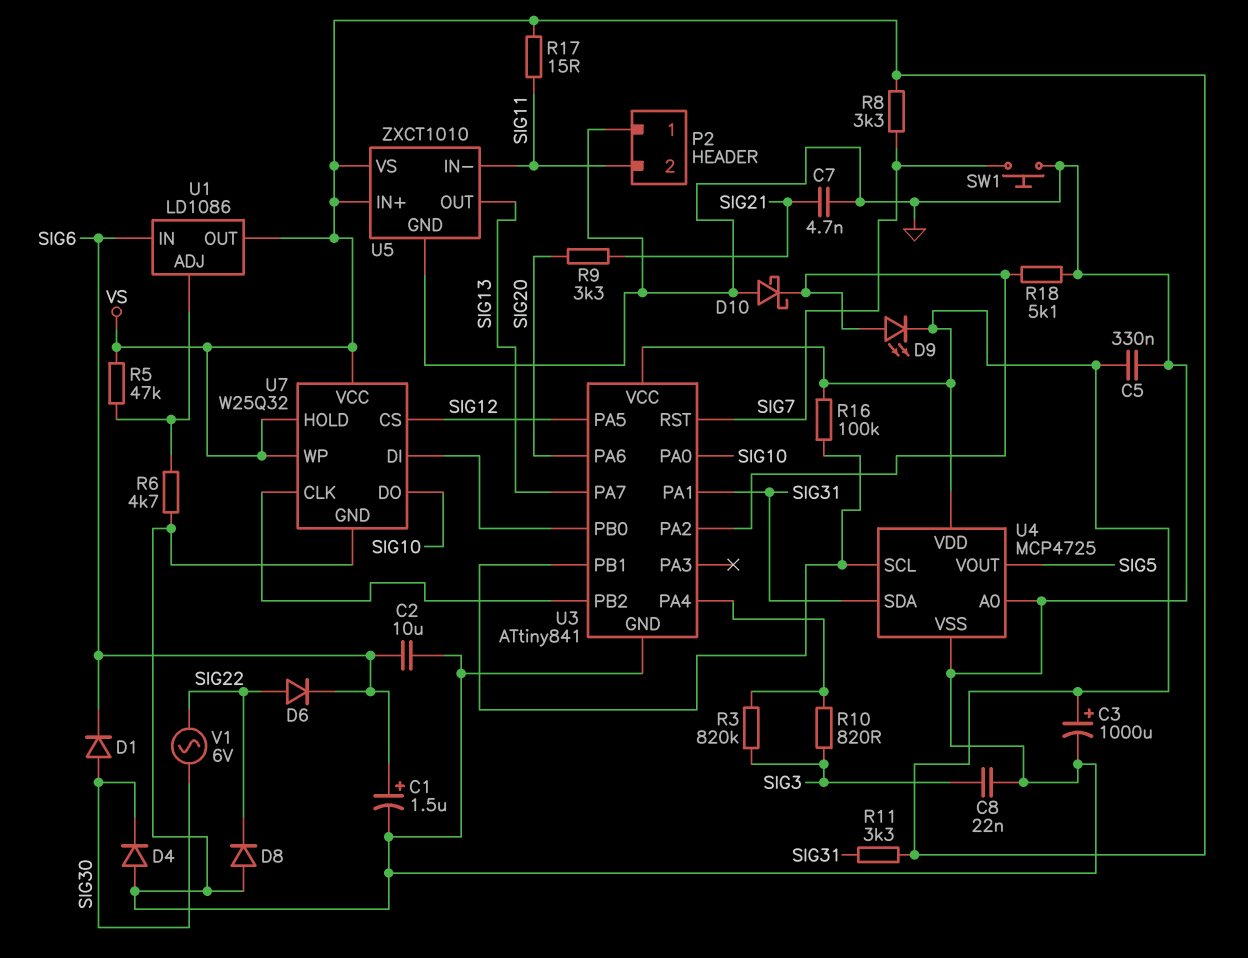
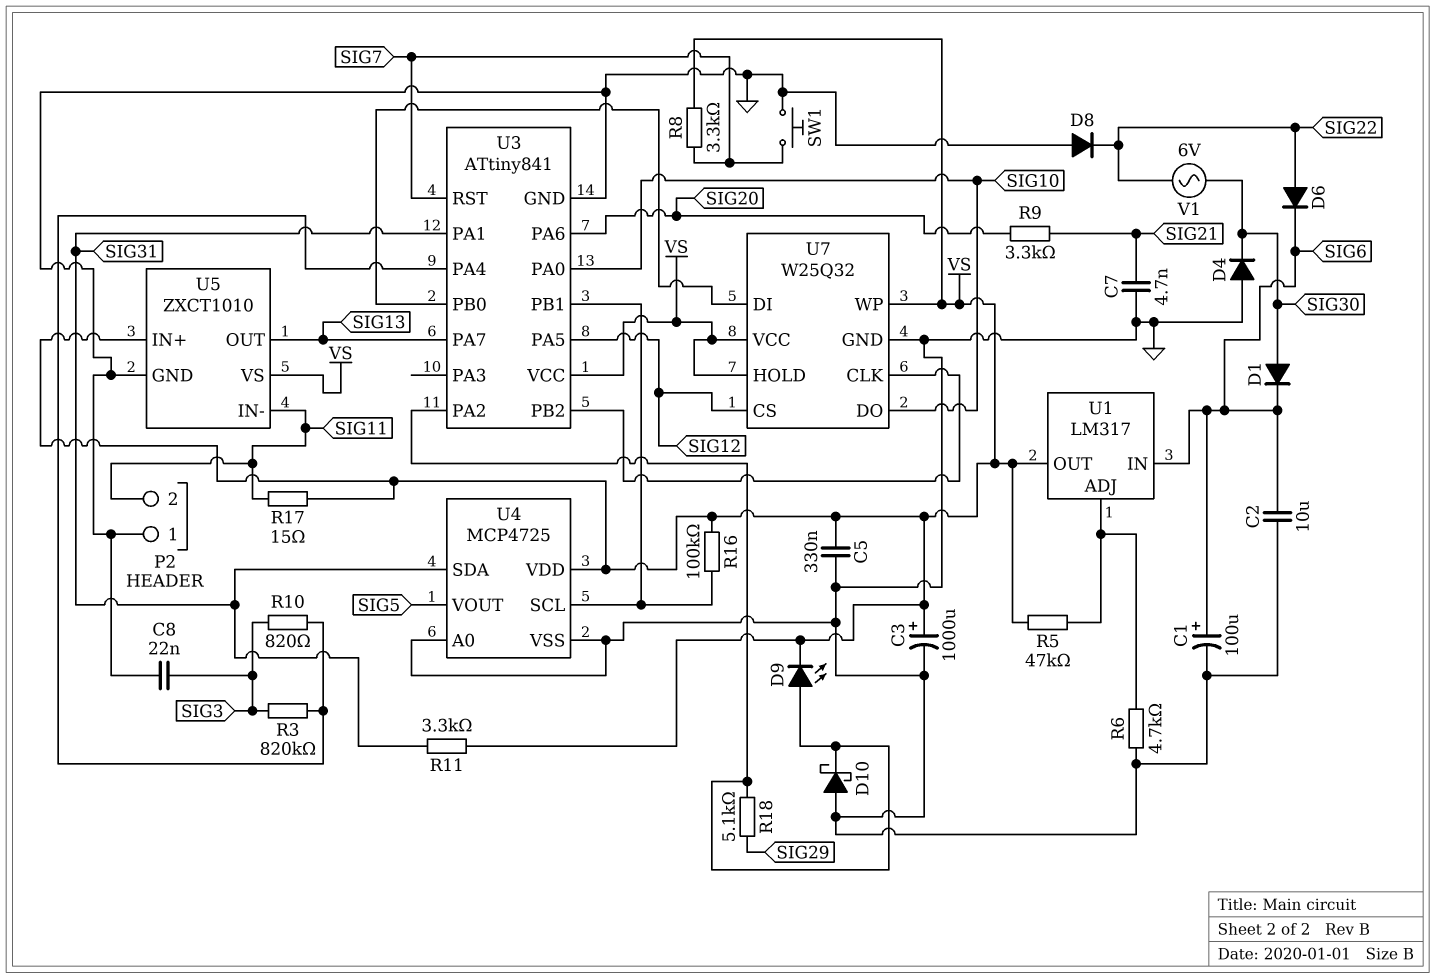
C1: 1.5uF (plus SIG6, minus GND) -> 100uF (plus SIG6, minus GND)
R18: 5.1k (GND, U3/PA2) -> 5.1k (SIG29, U3/PA2)
U1: LD1086 -> LM317

